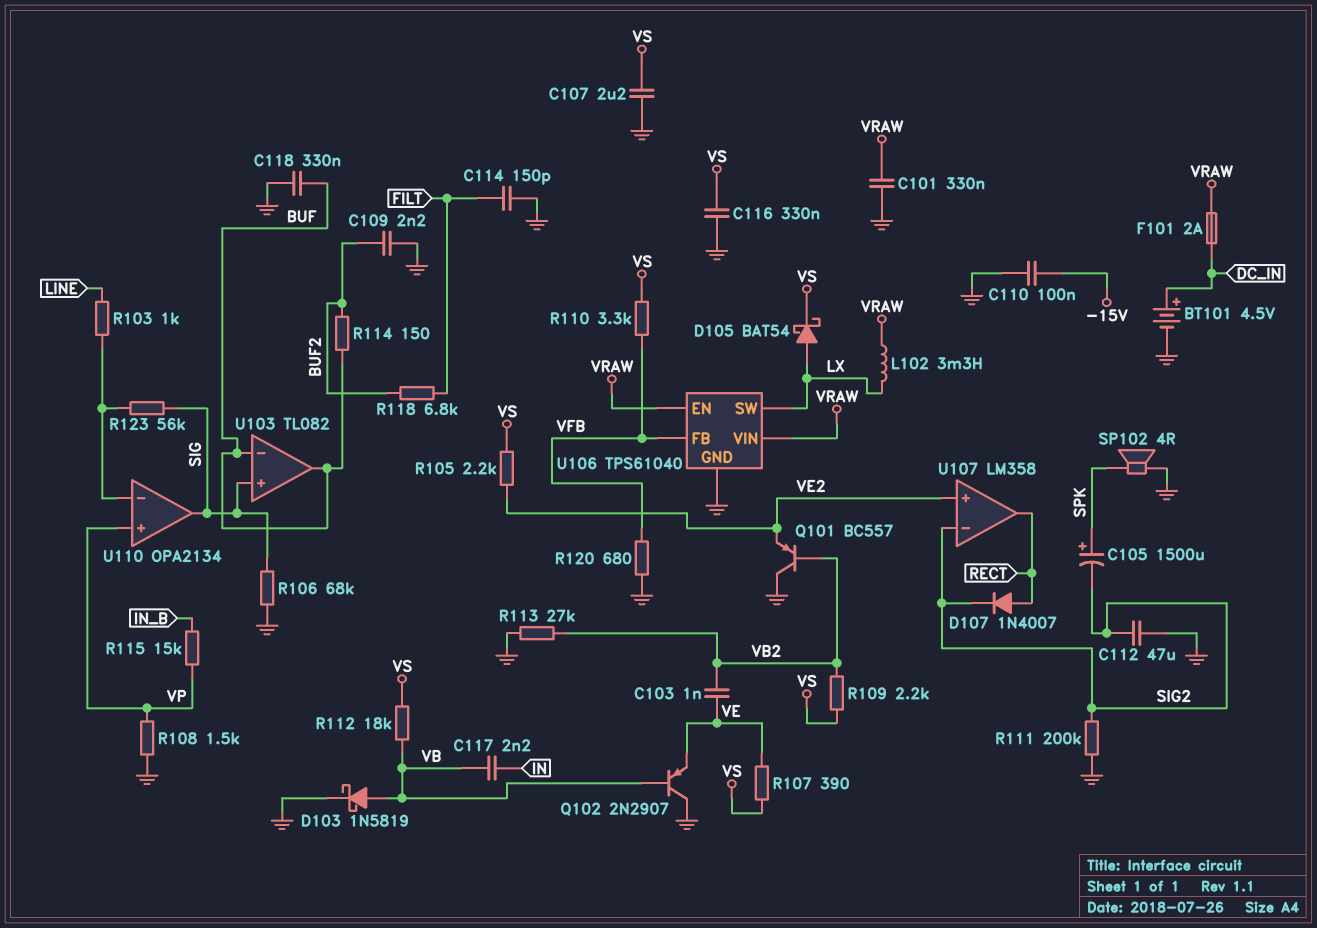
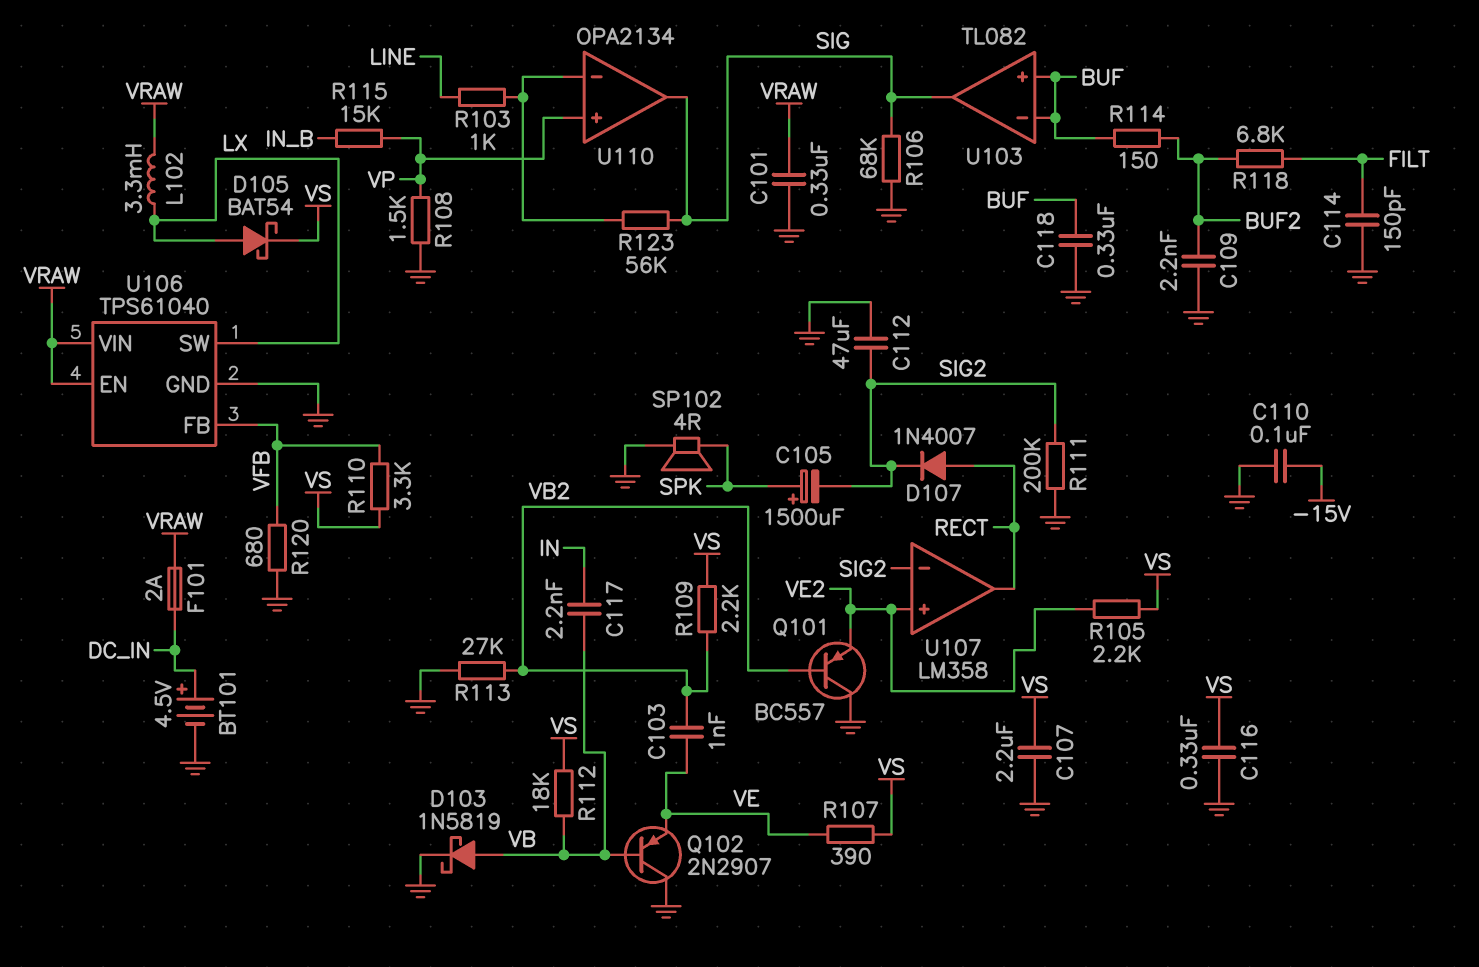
U103 pin in+: SIG -> BUF
U103 pin out: BUF -> SIG

